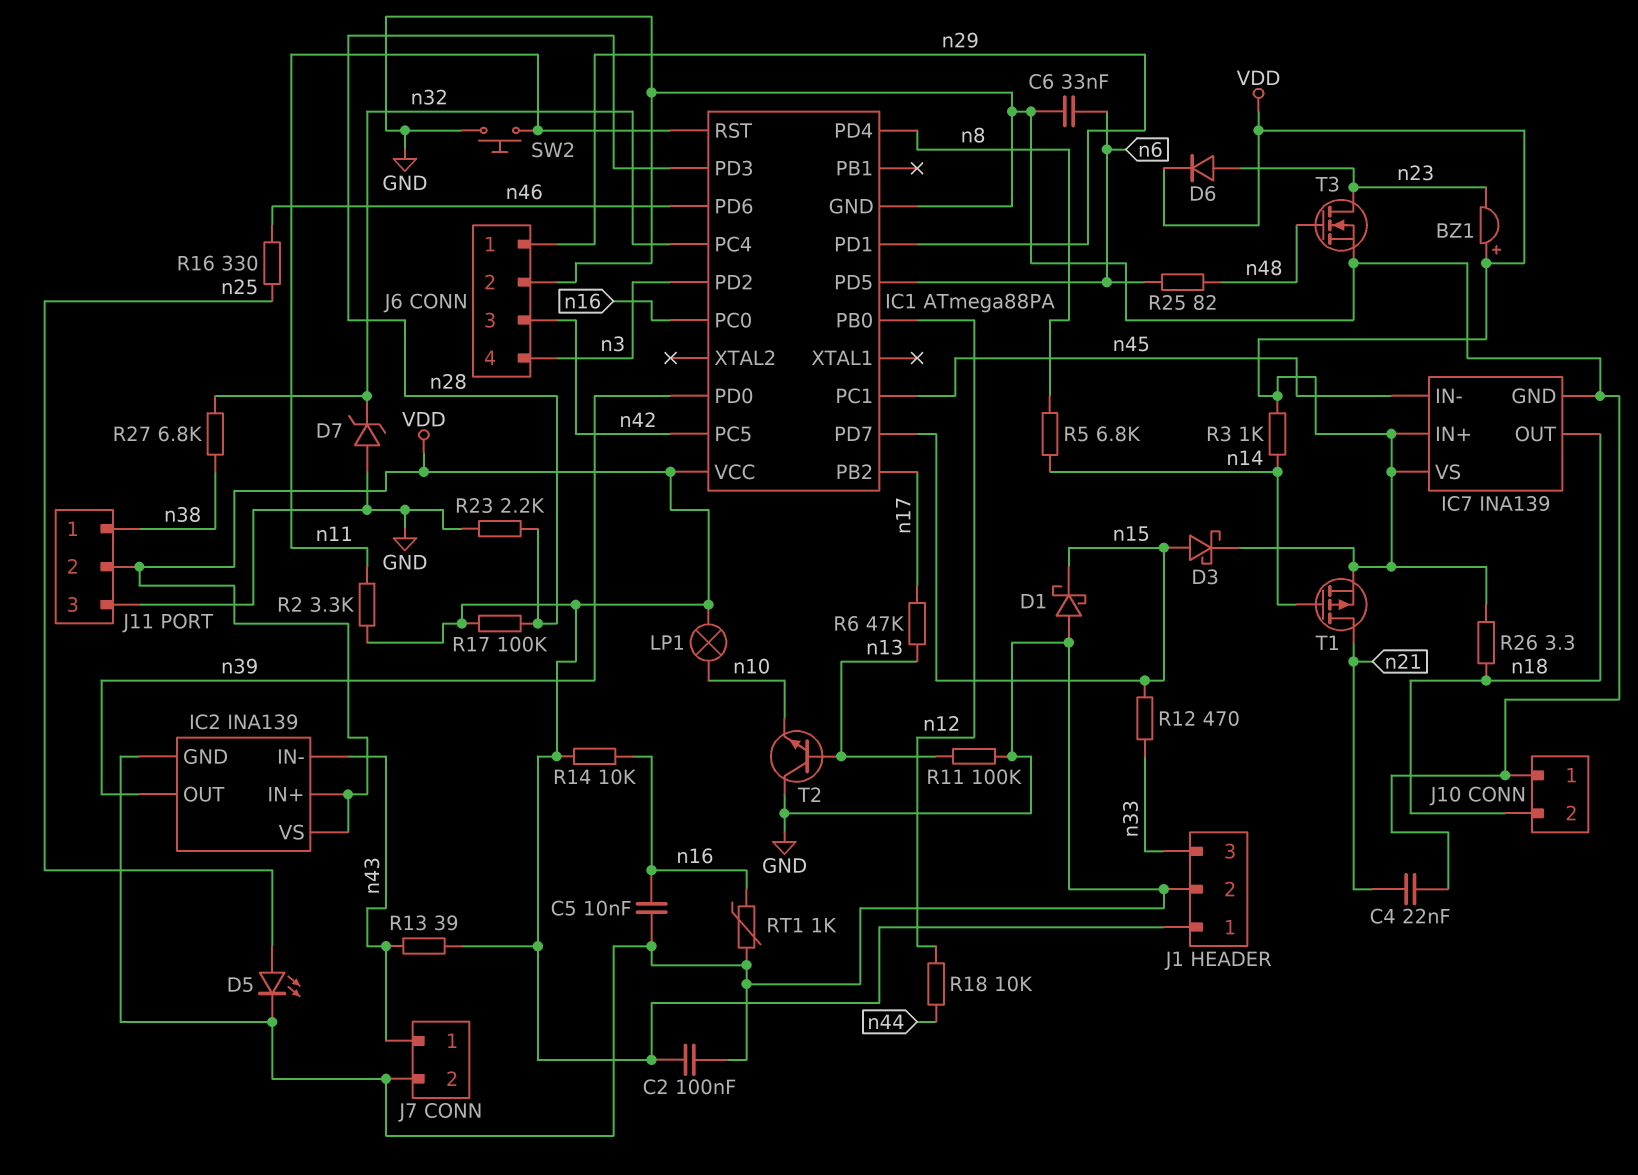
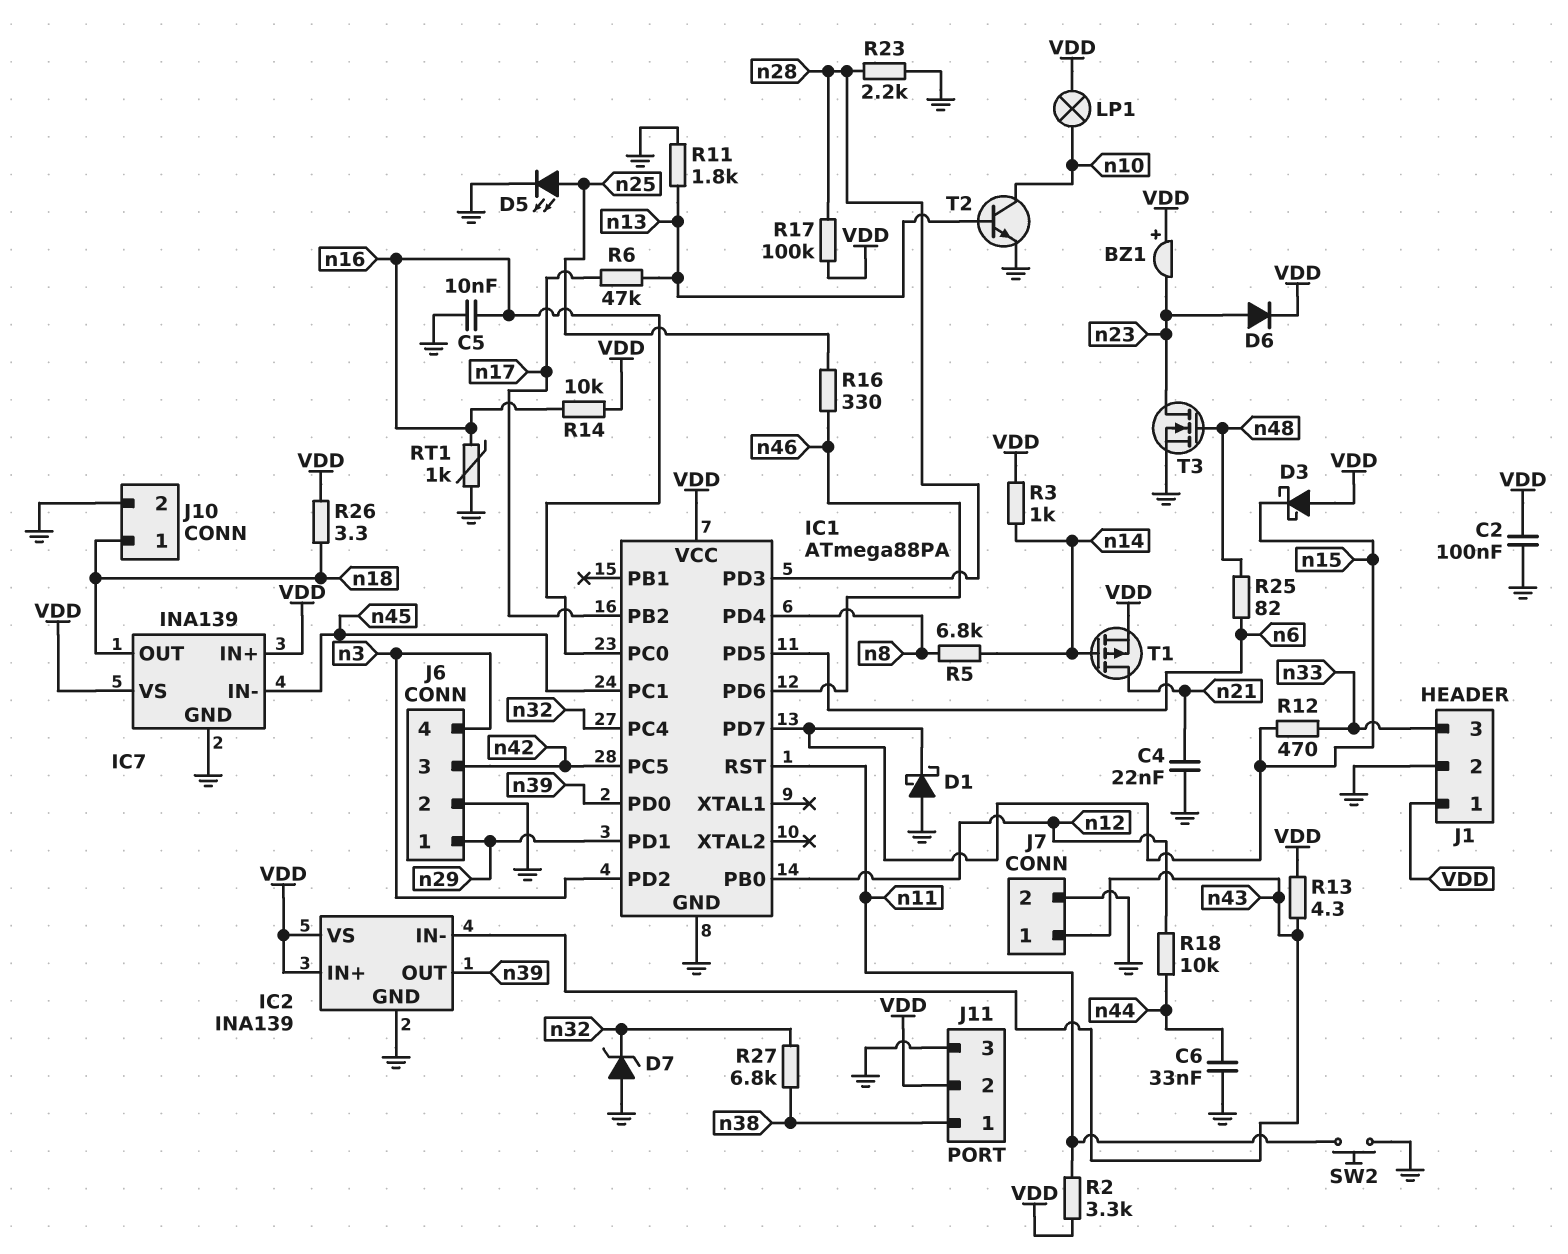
C6: 33nF (GND, n6) -> 33nF (GND, n44)
D3: schottky (A n15, K VDD) -> schottky (A VDD, K n15)
J10 pin 1: GND -> n18
J10 pin 2: n18 -> GND
R11: 100k (GND, n13) -> 1.8k (GND, n13)
R13: 39 (VDD, n43) -> 4.3 (VDD, n43)
T2: NPN (B n13, C GND, E n10) -> NPN (B n13, C n10, E GND)

